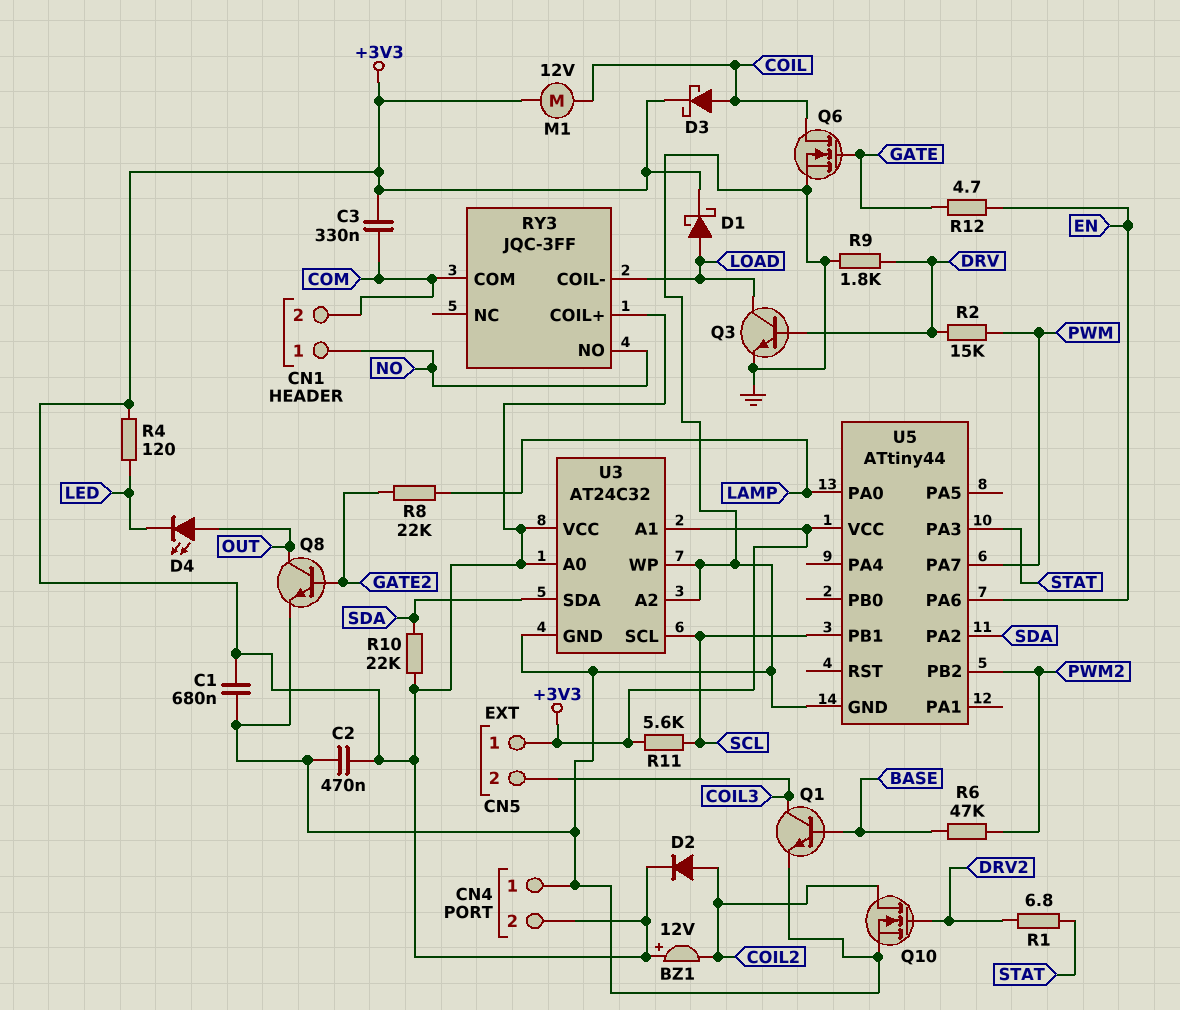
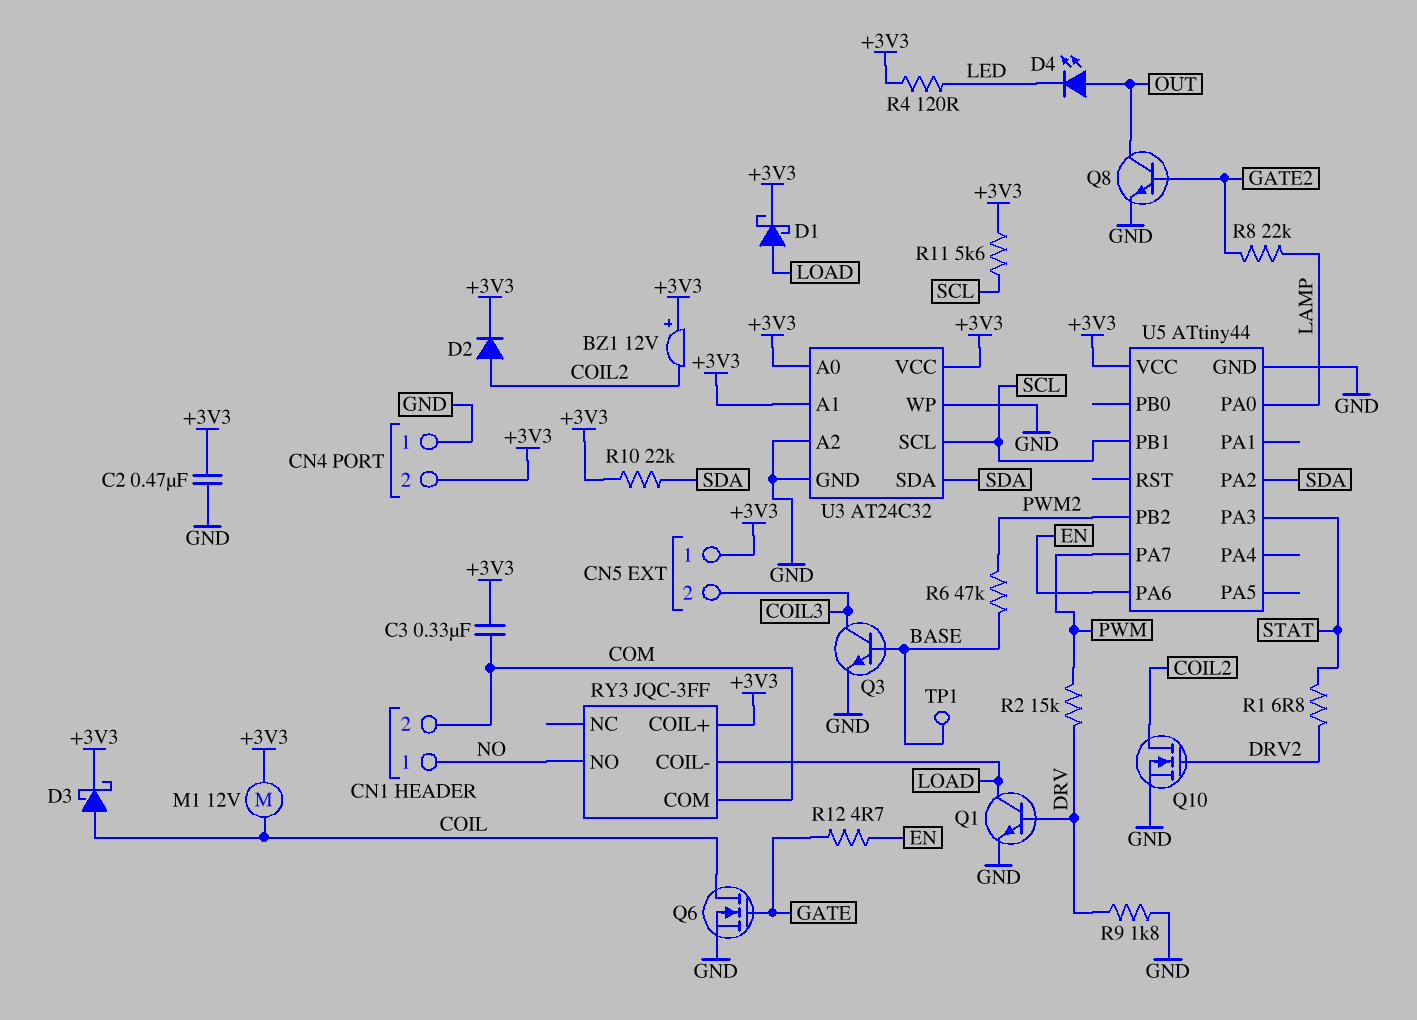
C1: 680nF (+3V3, GND) -> none
Q1: NPN (B BASE, C COIL3, E GND) -> NPN (B DRV, C LOAD, E GND)
Q3: NPN (B DRV, C LOAD, E GND) -> NPN (B BASE, C COIL3, E GND)
TP1: none -> test point (BASE)

